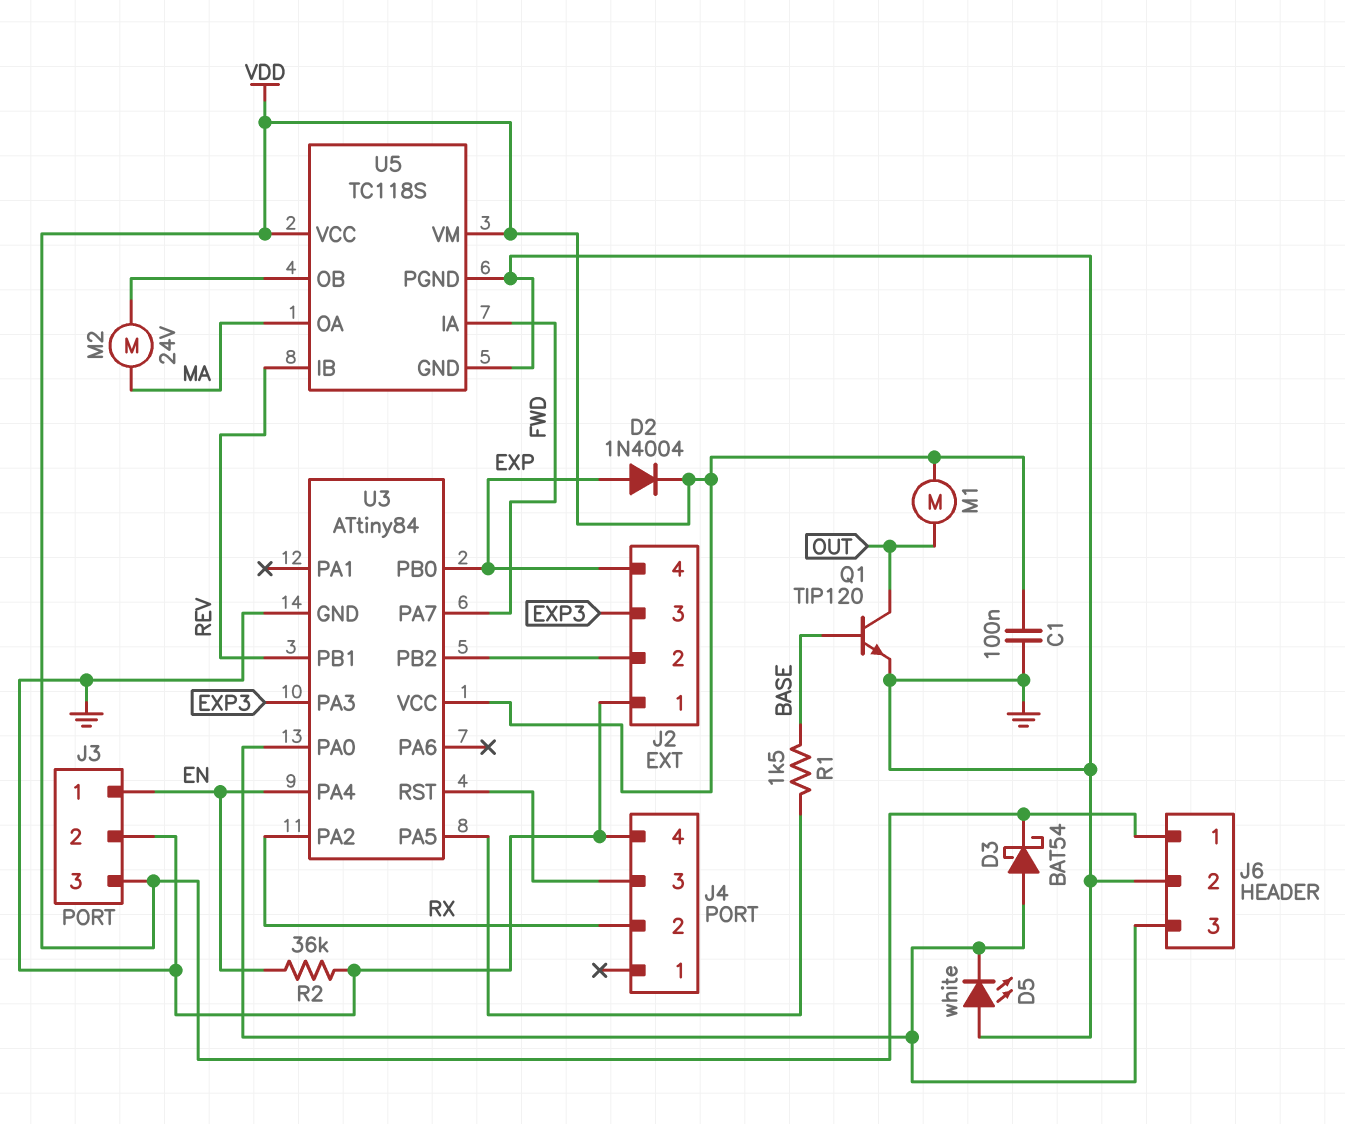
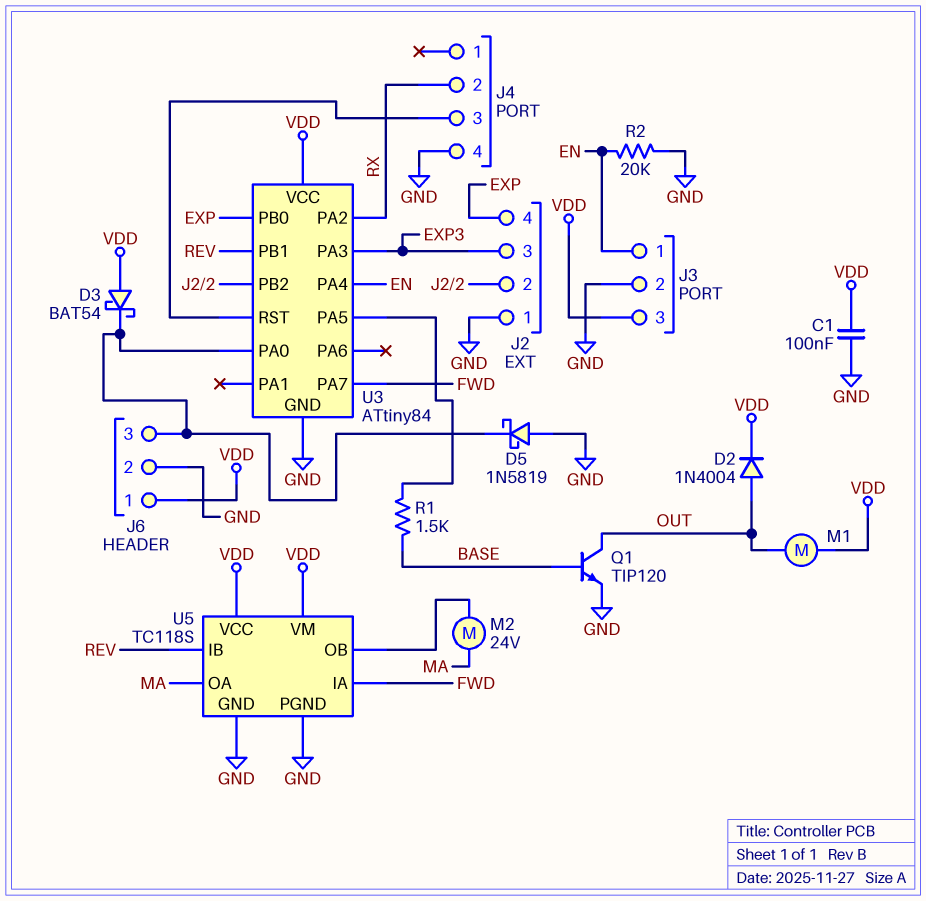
D2: diode 1N4004 (A EXP, K VDD) -> diode 1N4004 (A OUT, K VDD)
D3: schottky BAT54 (A J6/3, K VDD) -> schottky BAT54 (A VDD, K J6/3)
D5: LED white (A GND, K J6/3) -> schottky 1N5819 (A GND, K J6/3)
R2: 36k (EN, GND) -> 20k (EN, GND)

